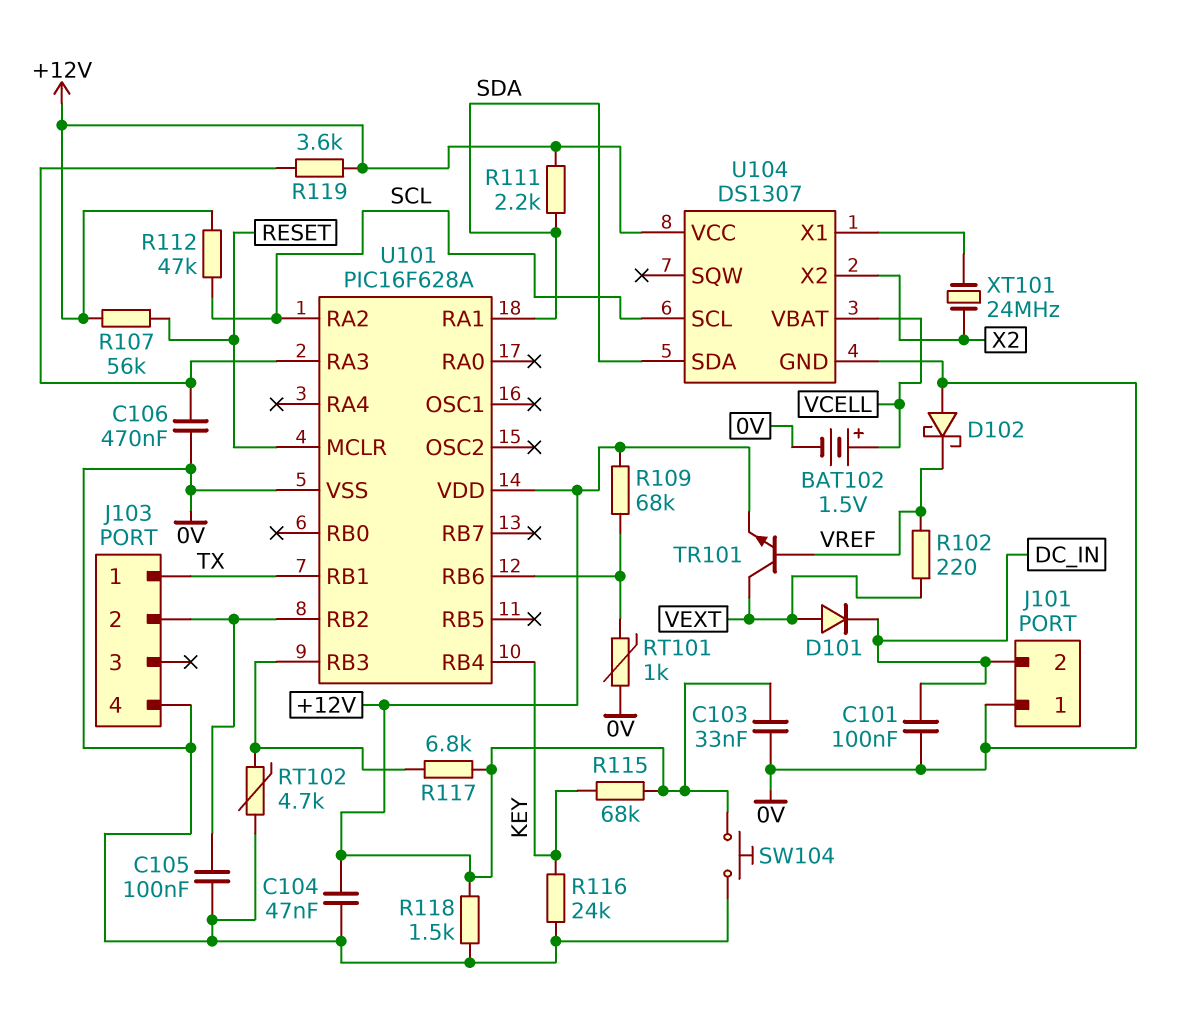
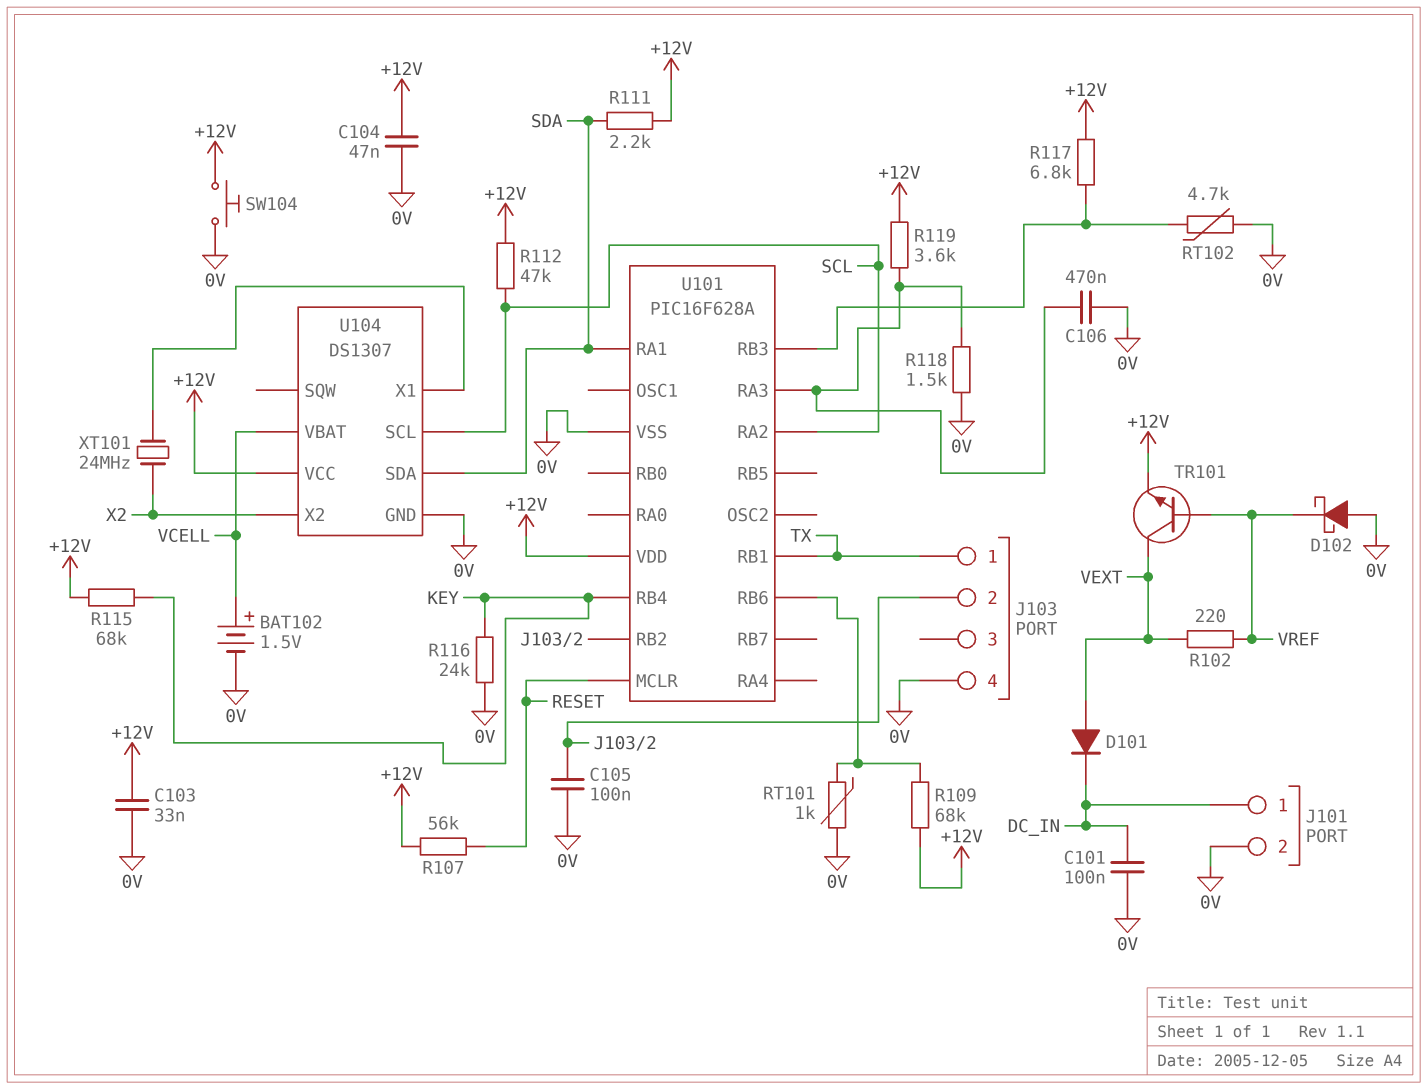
J101 pin 1: 0V -> DC_IN
J101 pin 2: DC_IN -> 0V
R118: 1.5k (+12V, 0V) -> 1.5k (0V, U101/RA3)

